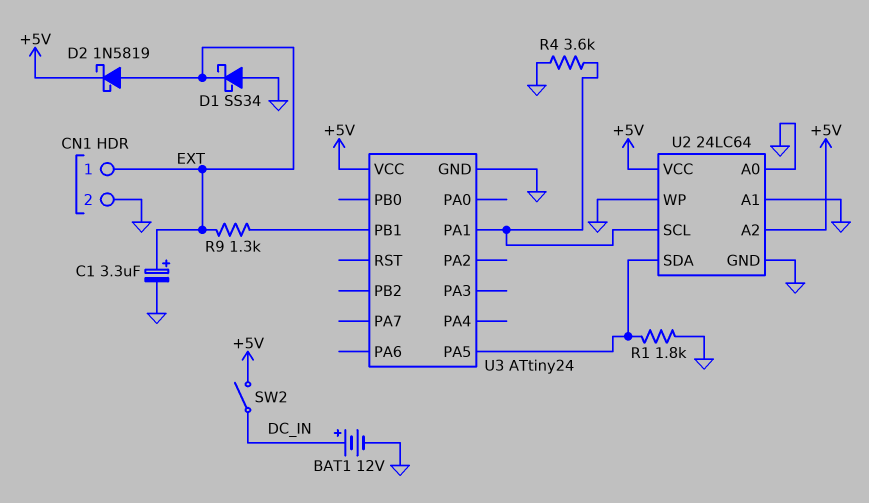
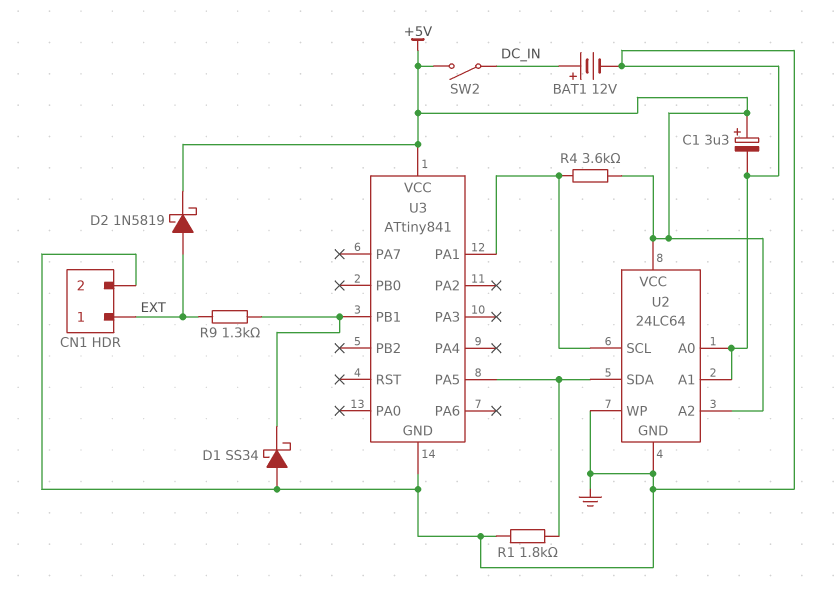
C1: 3.3uF (plus EXT, minus GND) -> 3.3uF (plus +5V, minus GND)
D1: schottky SS34 (A GND, K EXT) -> schottky SS34 (A GND, K U3/PB1)
R4: 3.6k (GND, U2/SCL) -> 3.6k (+5V, U2/SCL)
U3: ATtiny24 -> ATtiny841

